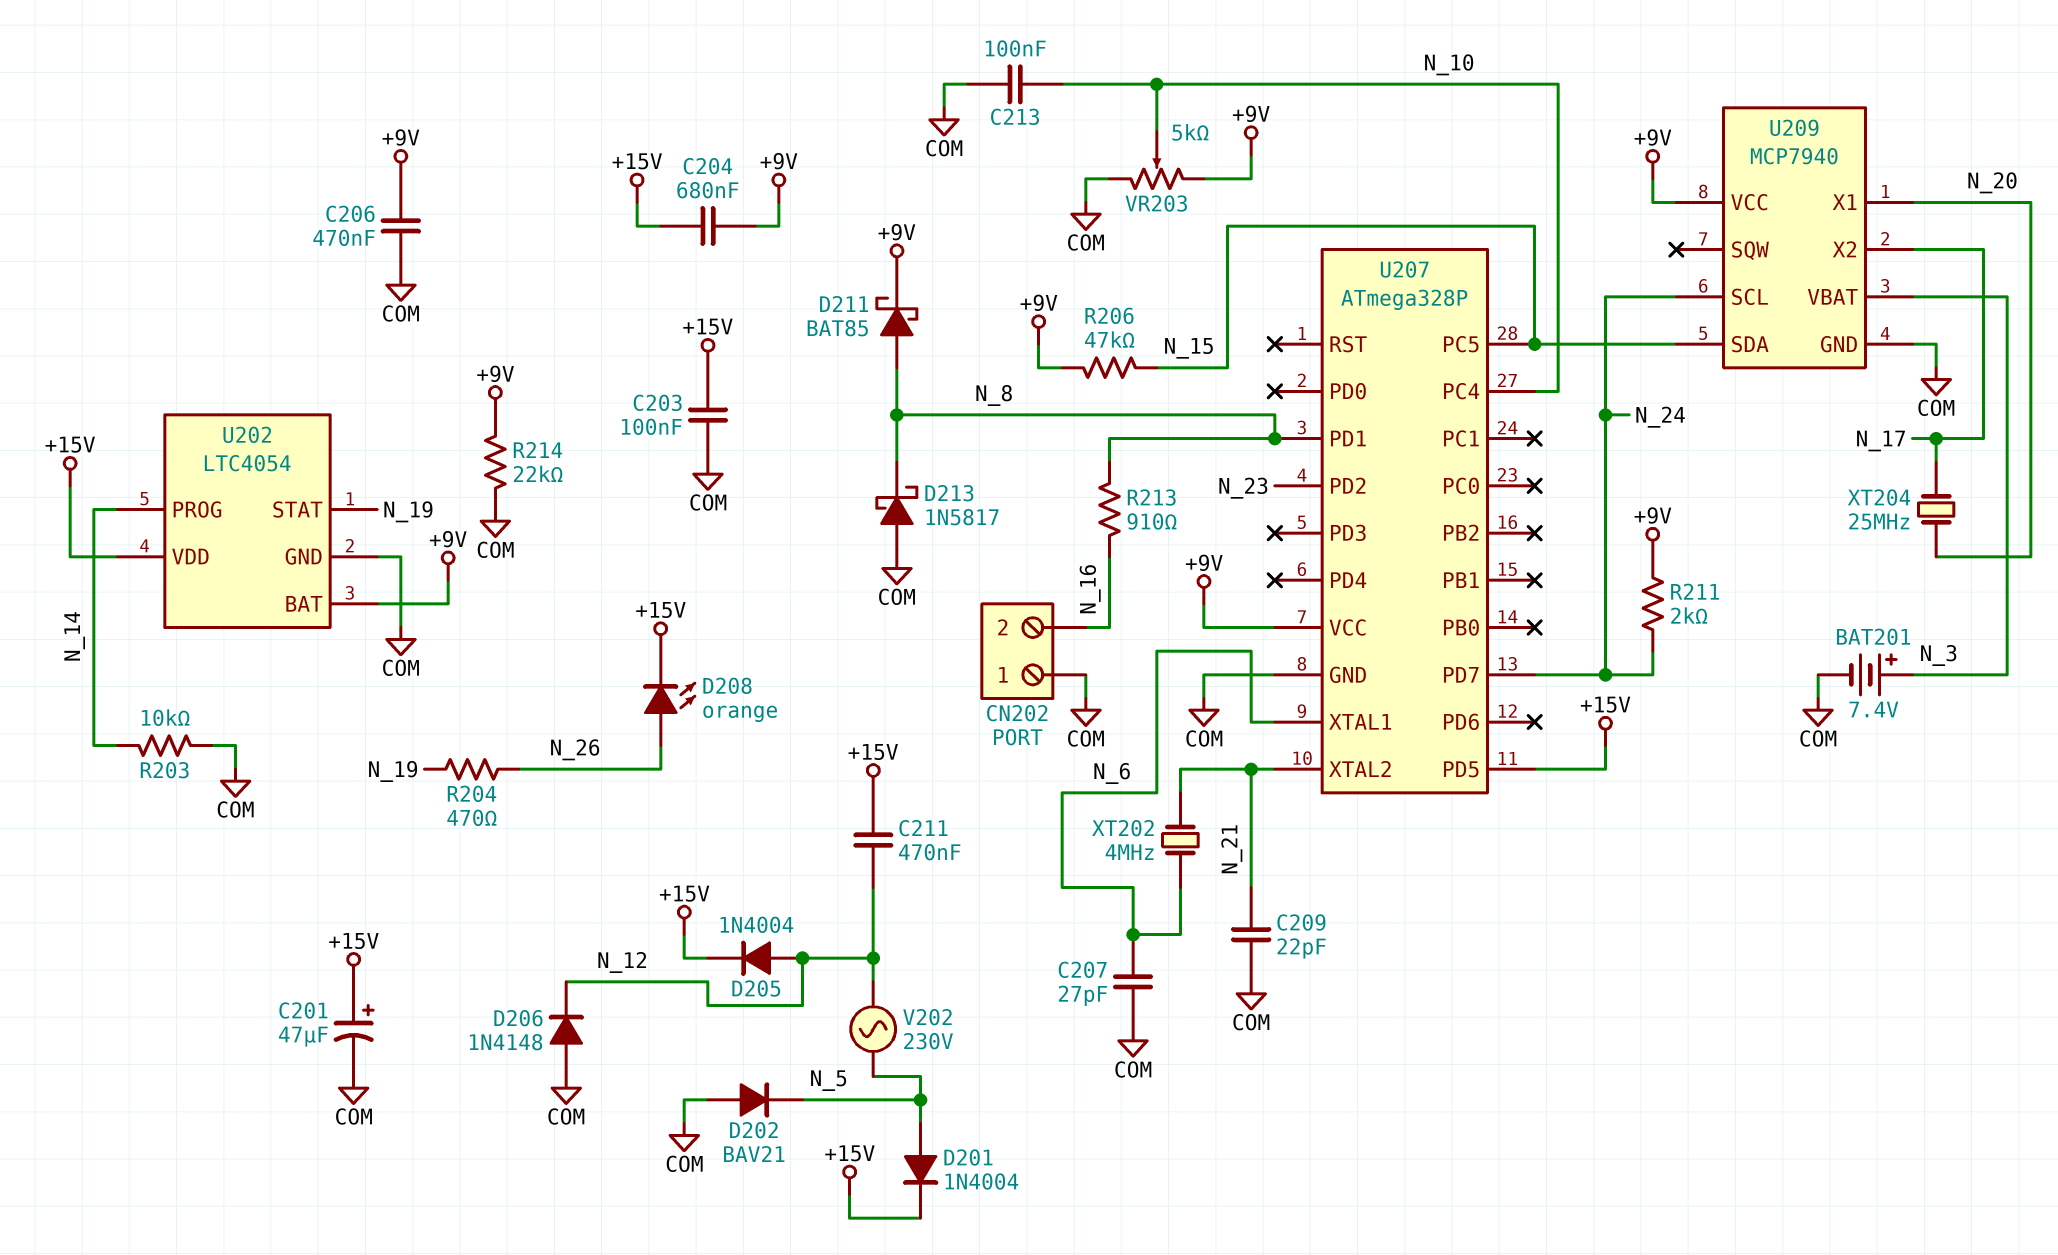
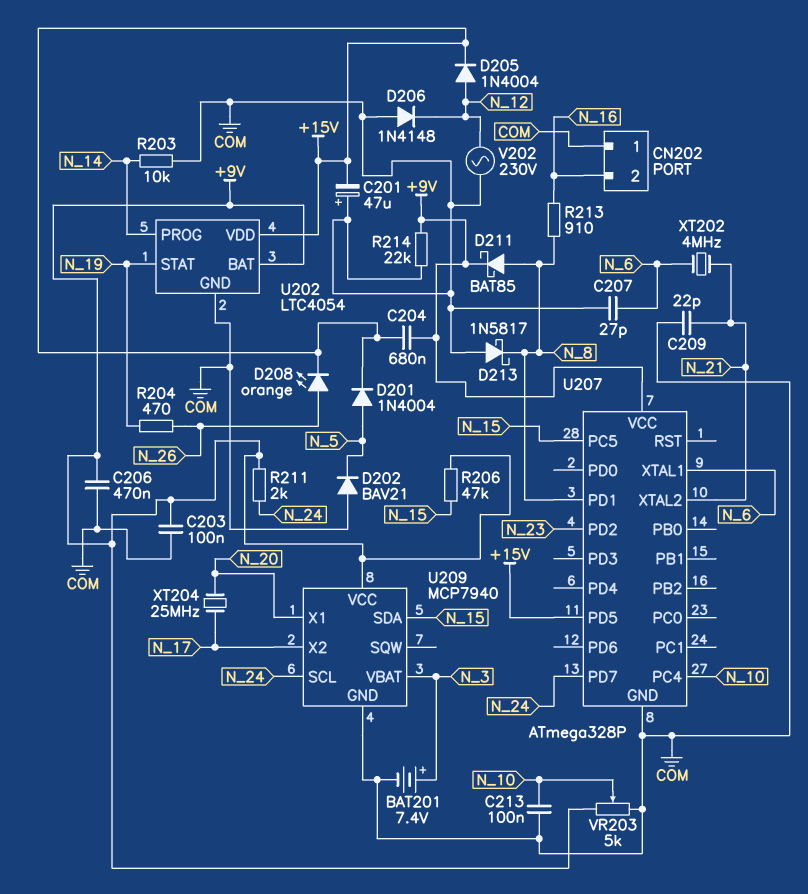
C201: 47uF (plus +15V, minus COM) -> 47uF (plus COM, minus +15V)
C203: 100nF (+15V, COM) -> 100nF (+9V, COM)
C211: 470nF (+15V, N_12) -> none
V202: AC 230V (N_5, N_12) -> AC 230V (COM, N_12)

